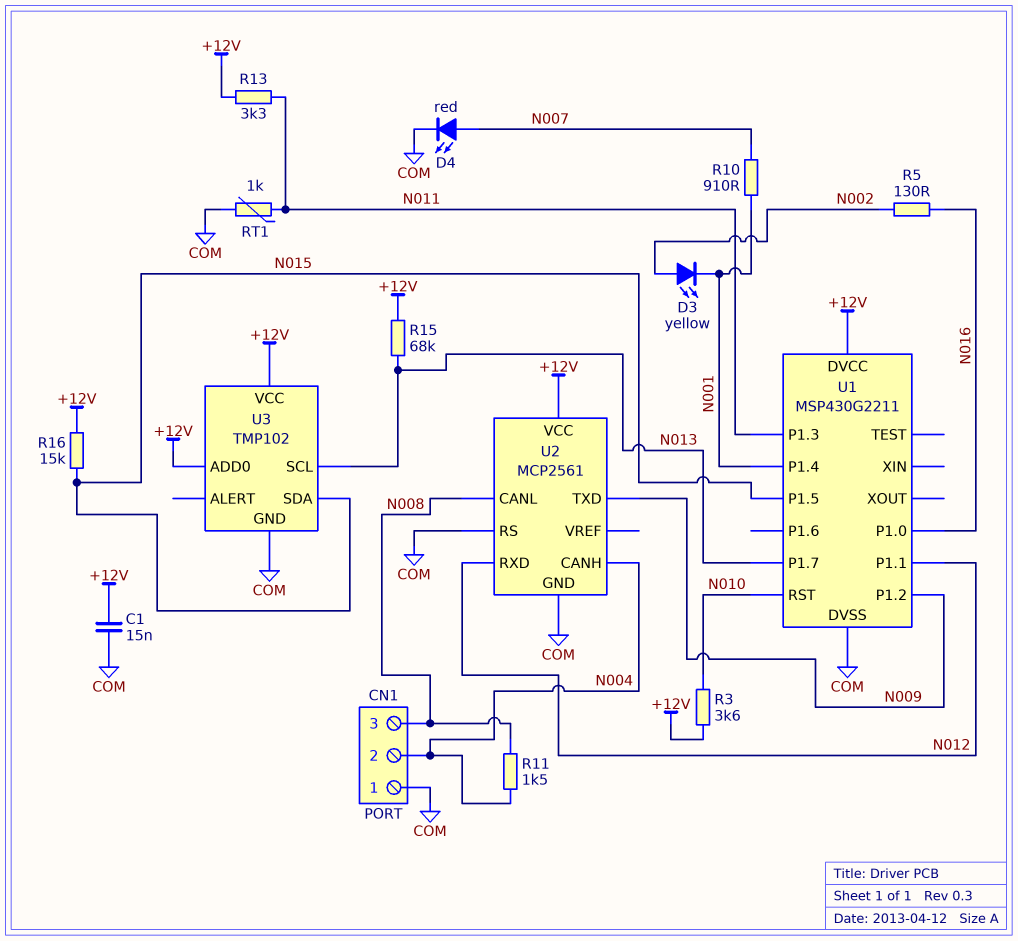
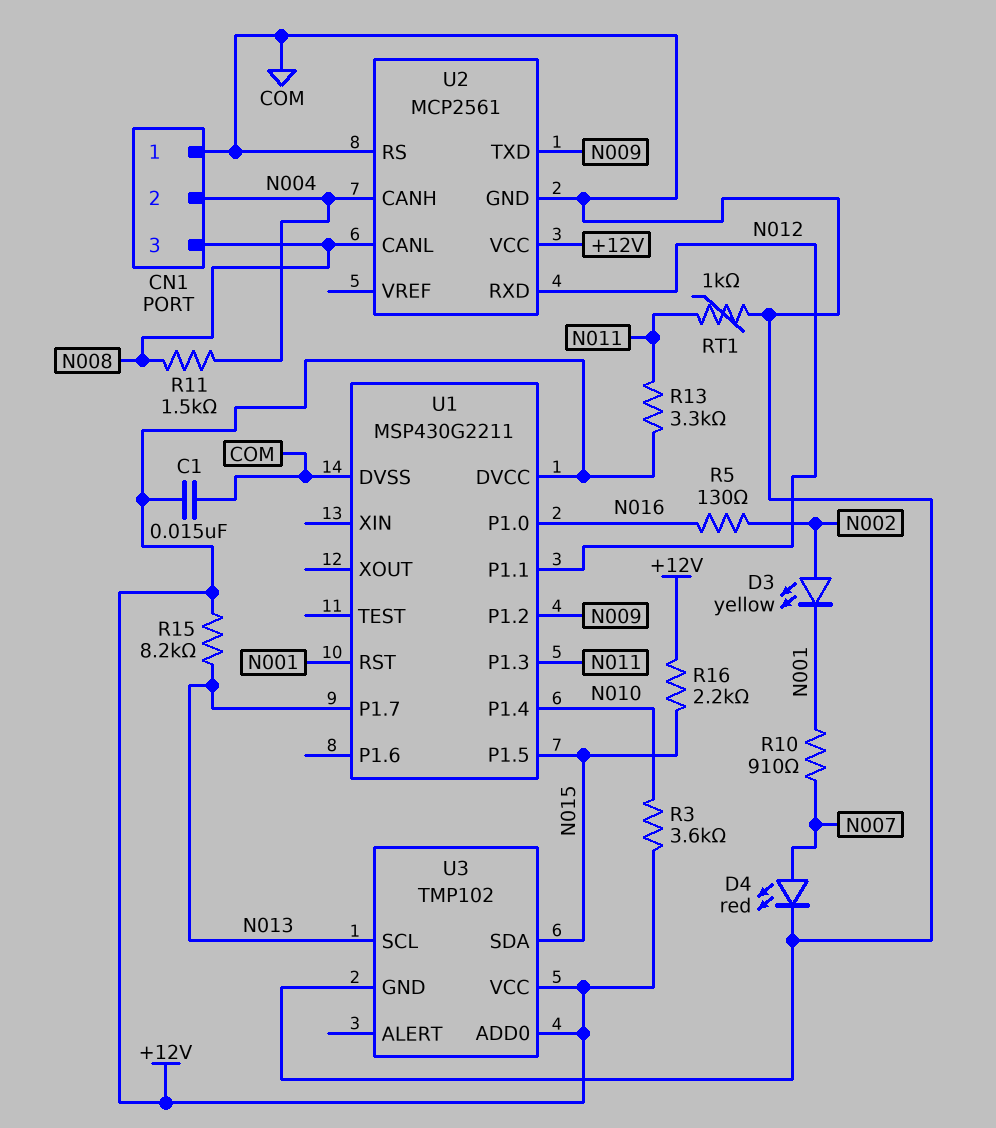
R15: 68k (+12V, N013) -> 8.2k (+12V, N013)
R16: 15k (+12V, N015) -> 2.2k (+12V, N015)
U1 pin P1.4: N001 -> N010
U1 pin RST: N010 -> N001

